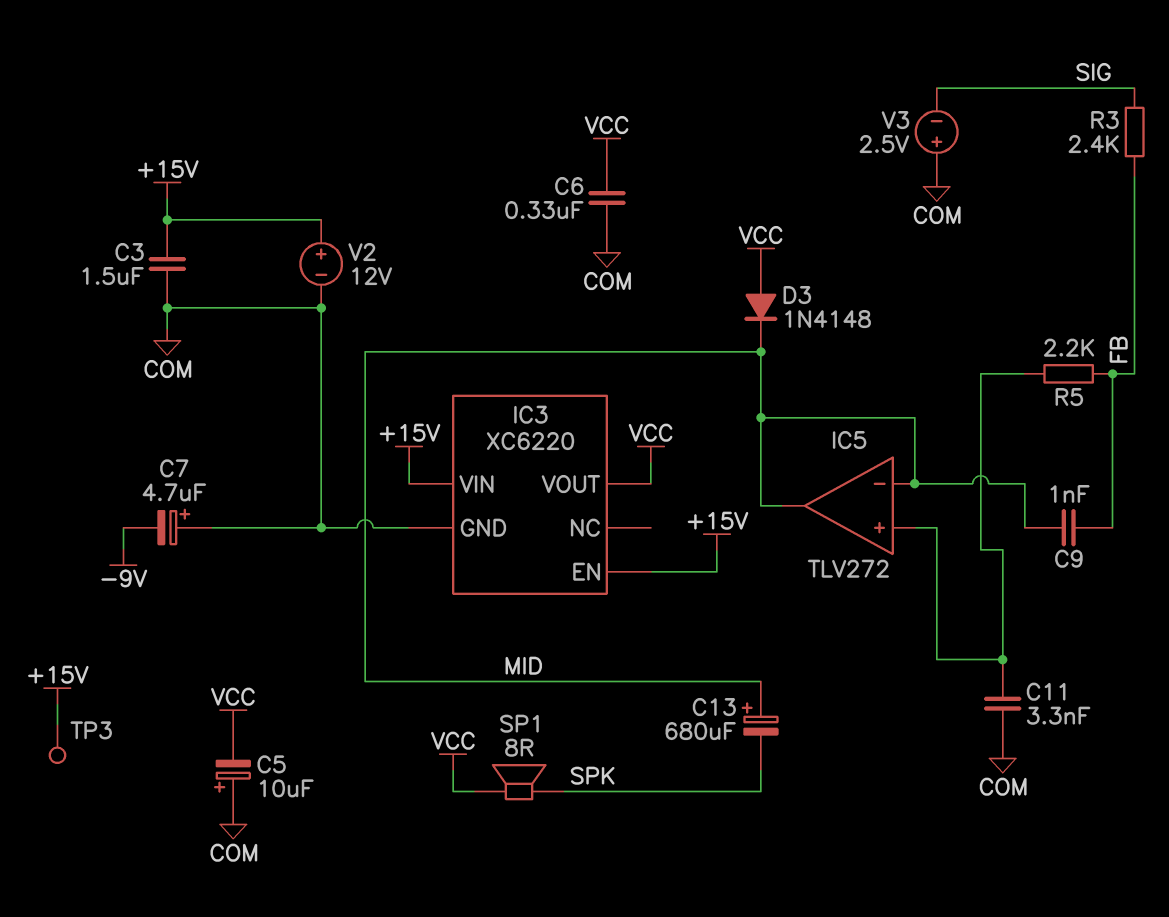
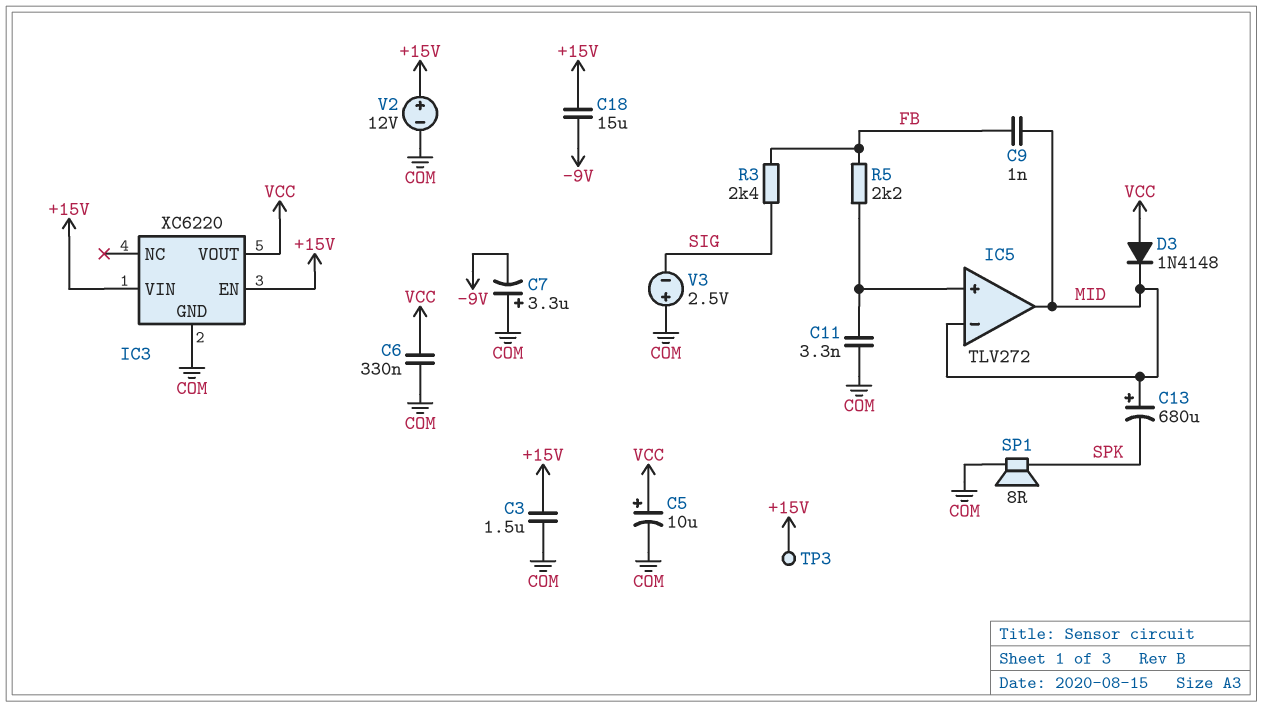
C5: 10uF (plus COM, minus VCC) -> 10uF (plus VCC, minus COM)
C7: 4.7uF (plus COM, minus -9V) -> 3.3uF (plus COM, minus -9V)
C18: none -> 15uF (+15V, -9V)
SP1: speaker 8R (SPK, VCC) -> speaker 8R (COM, SPK)

